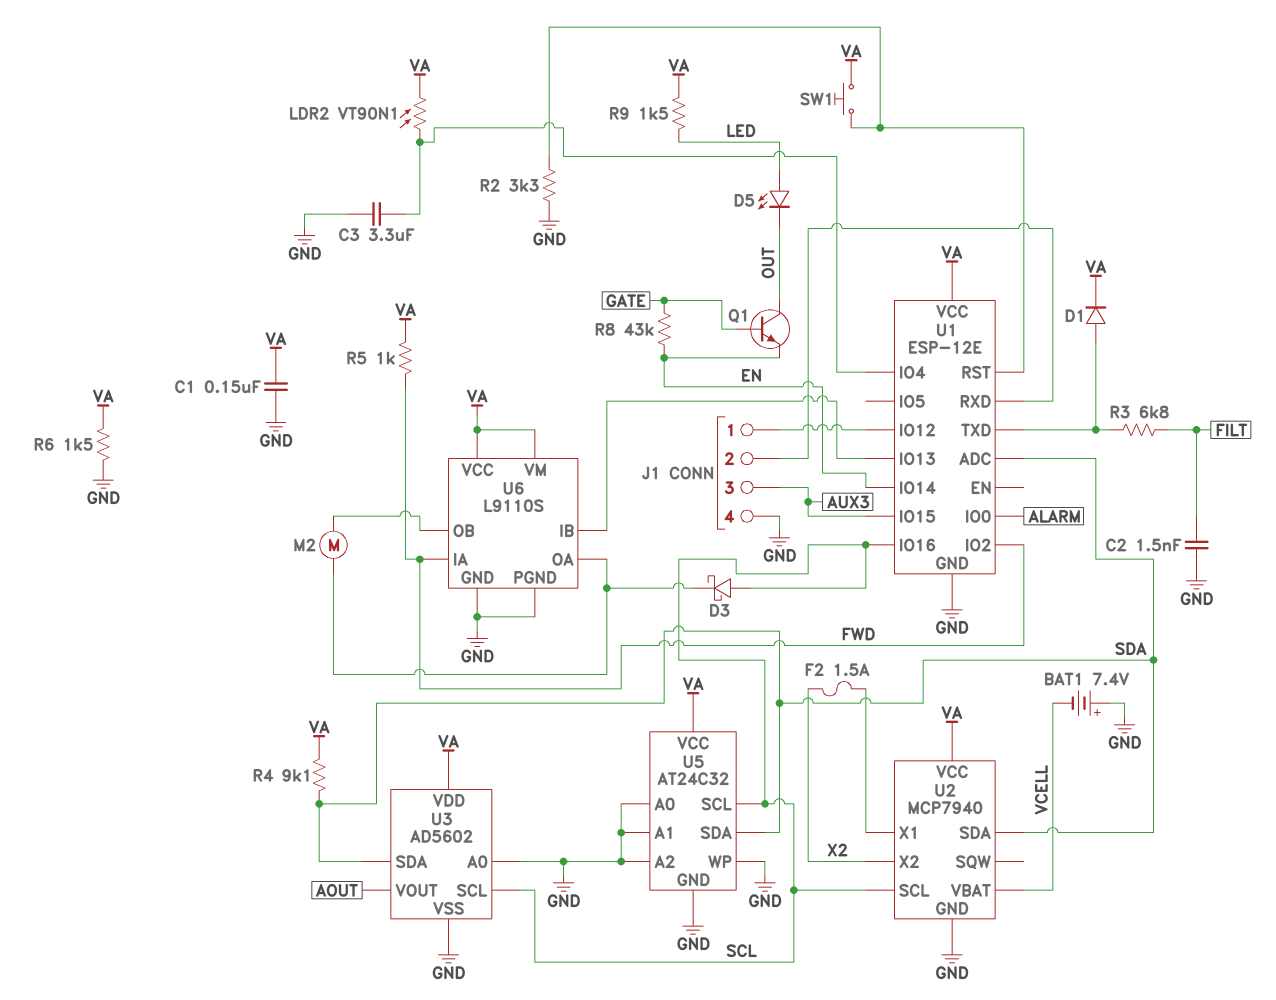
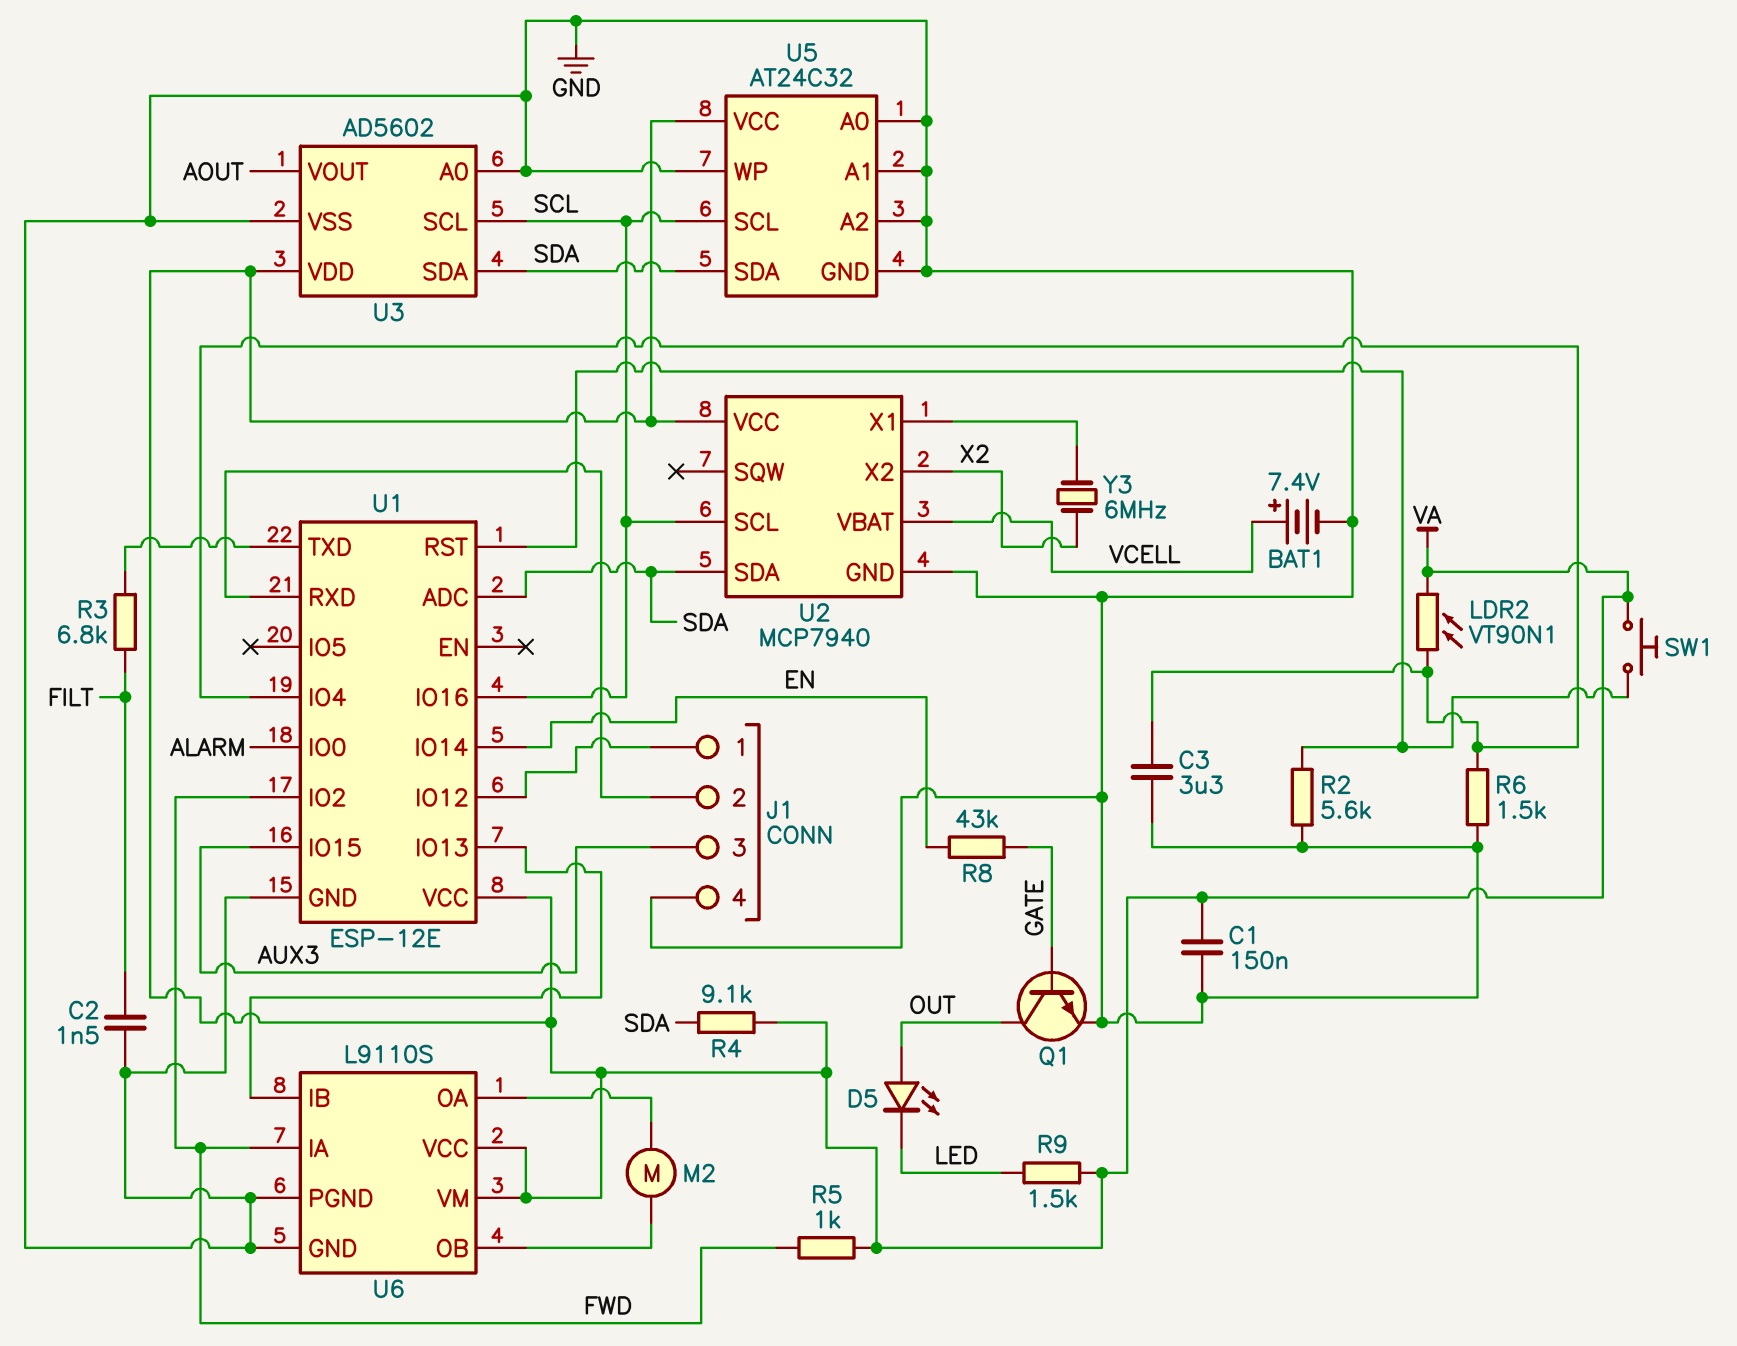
BAT1: 7.4V (plus GND, minus VCELL) -> 7.4V (plus VCELL, minus GND)
D1: diode (A U1/TXD, K VA) -> none
D3: schottky (A SCL, K U6/OA) -> none
D5: LED (A LED, K OUT) -> LED (A OUT, K LED)
F2: 1.5A (U2/X1, X2) -> none
Q1: NPN (B GATE, C OUT, E EN) -> NPN (B GATE, C OUT, E GND)
R2: 3.3k (GND, U1/RST) -> 5.6k (GND, U1/RST)
R6: 1.5k (GND, VA) -> 1.5k (GND, U1/IO4)
Y3: none -> 6MHz (U2/X1, X2)

